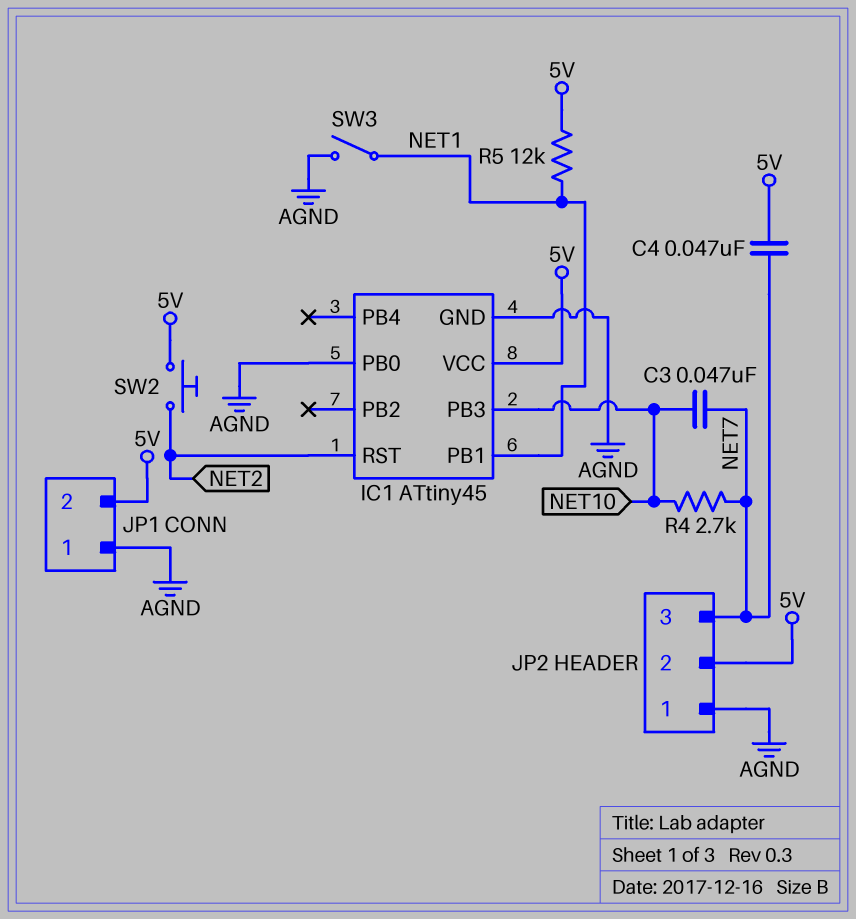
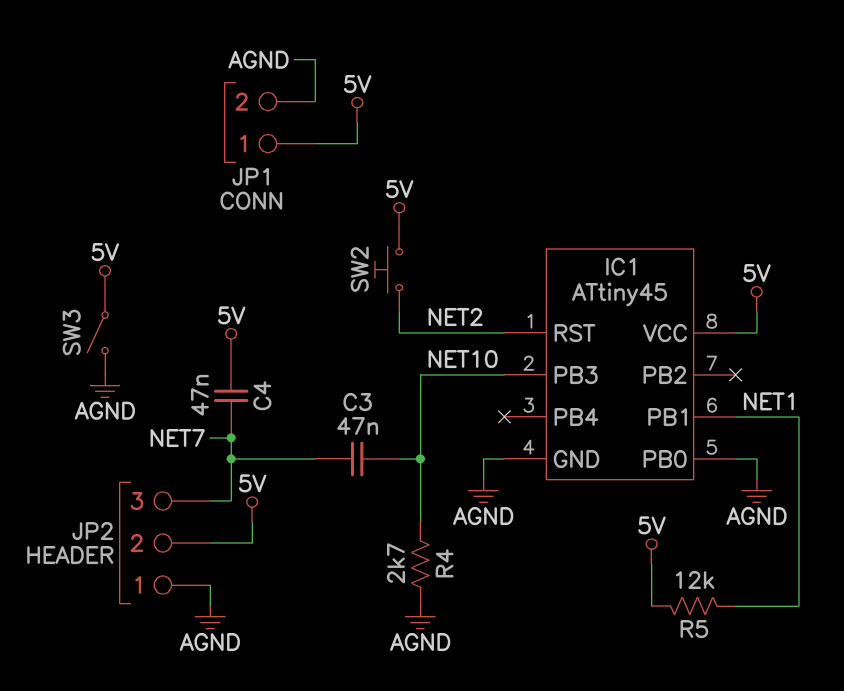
JP1 pin 1: AGND -> 5V
JP1 pin 2: 5V -> AGND
R4: 2.7k (NET7, NET10) -> 2.7k (AGND, NET10)
SW3: switch (AGND, NET1) -> switch (5V, AGND)

